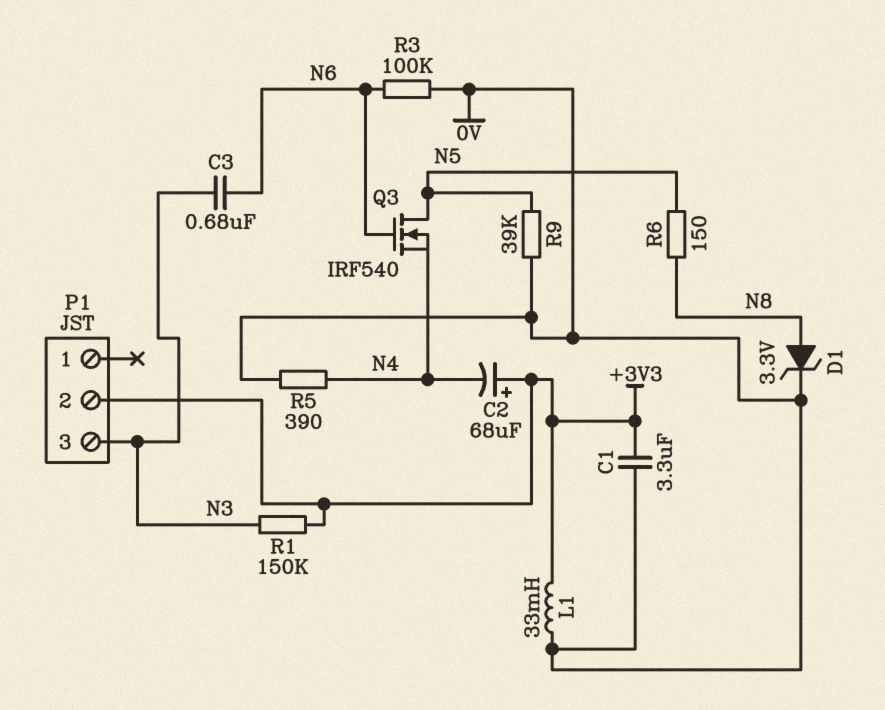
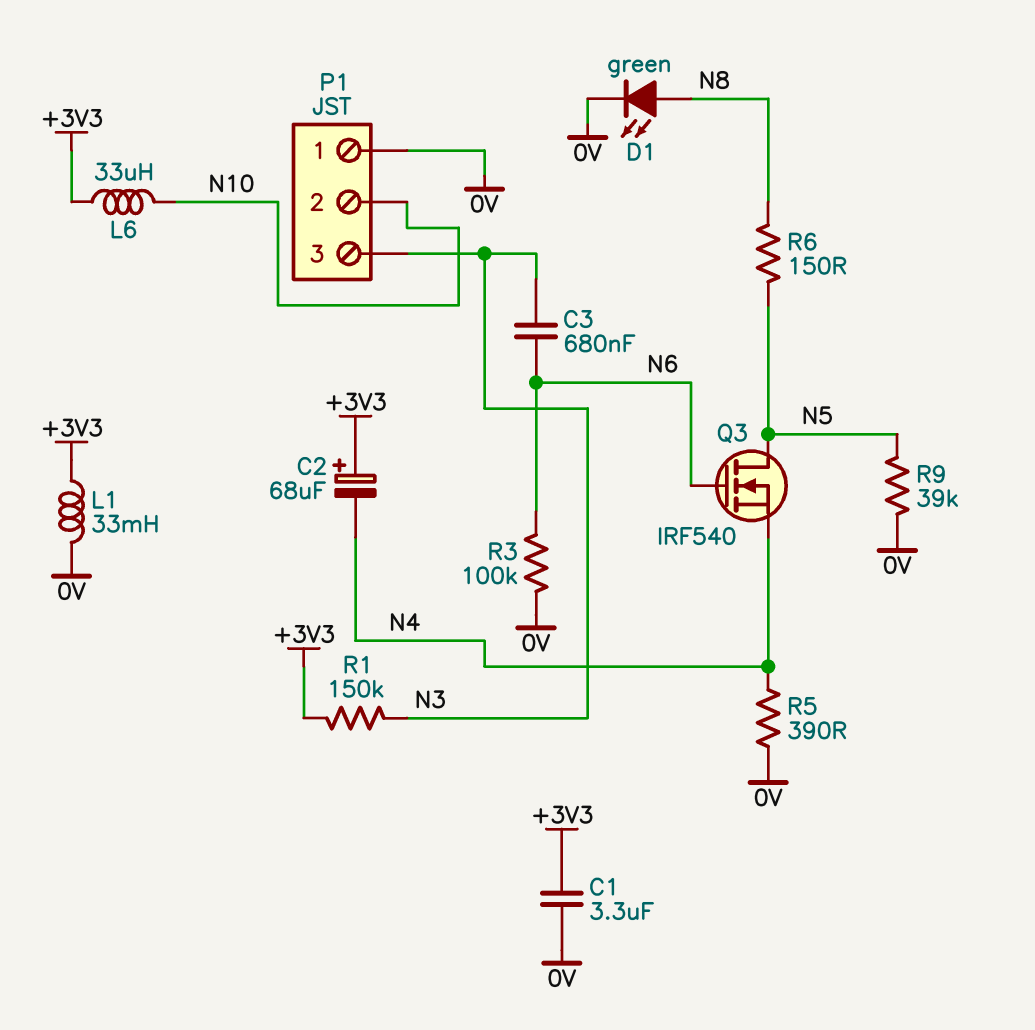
D1: zener 3.3V (A N8, K 0V) -> LED green (A N8, K 0V)
L6: none -> 33uH (+3V3, N10)
P1 pin 1: none -> 0V
P1 pin 2: +3V3 -> N10

